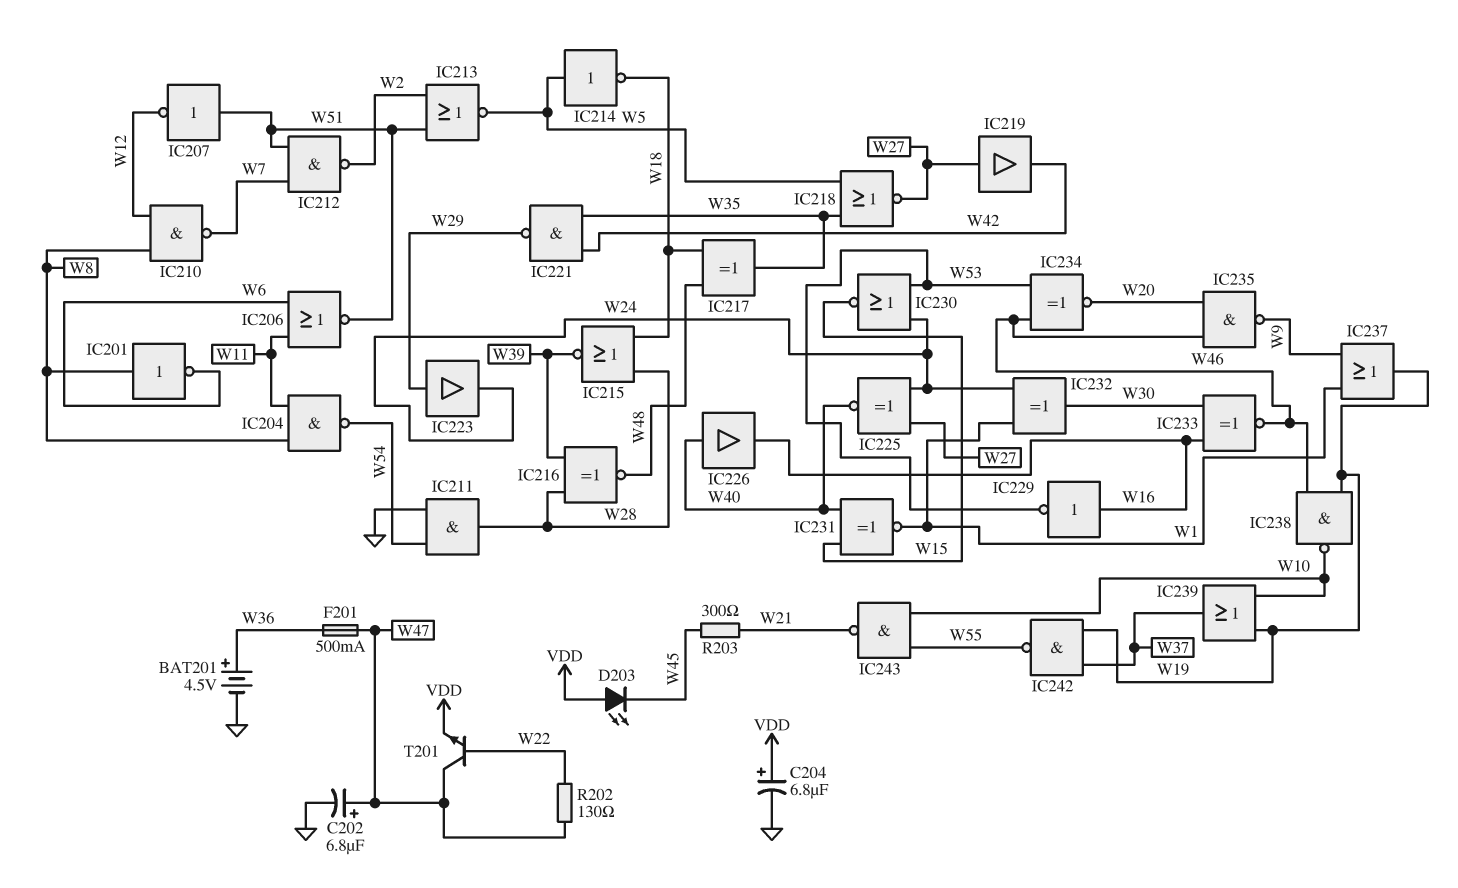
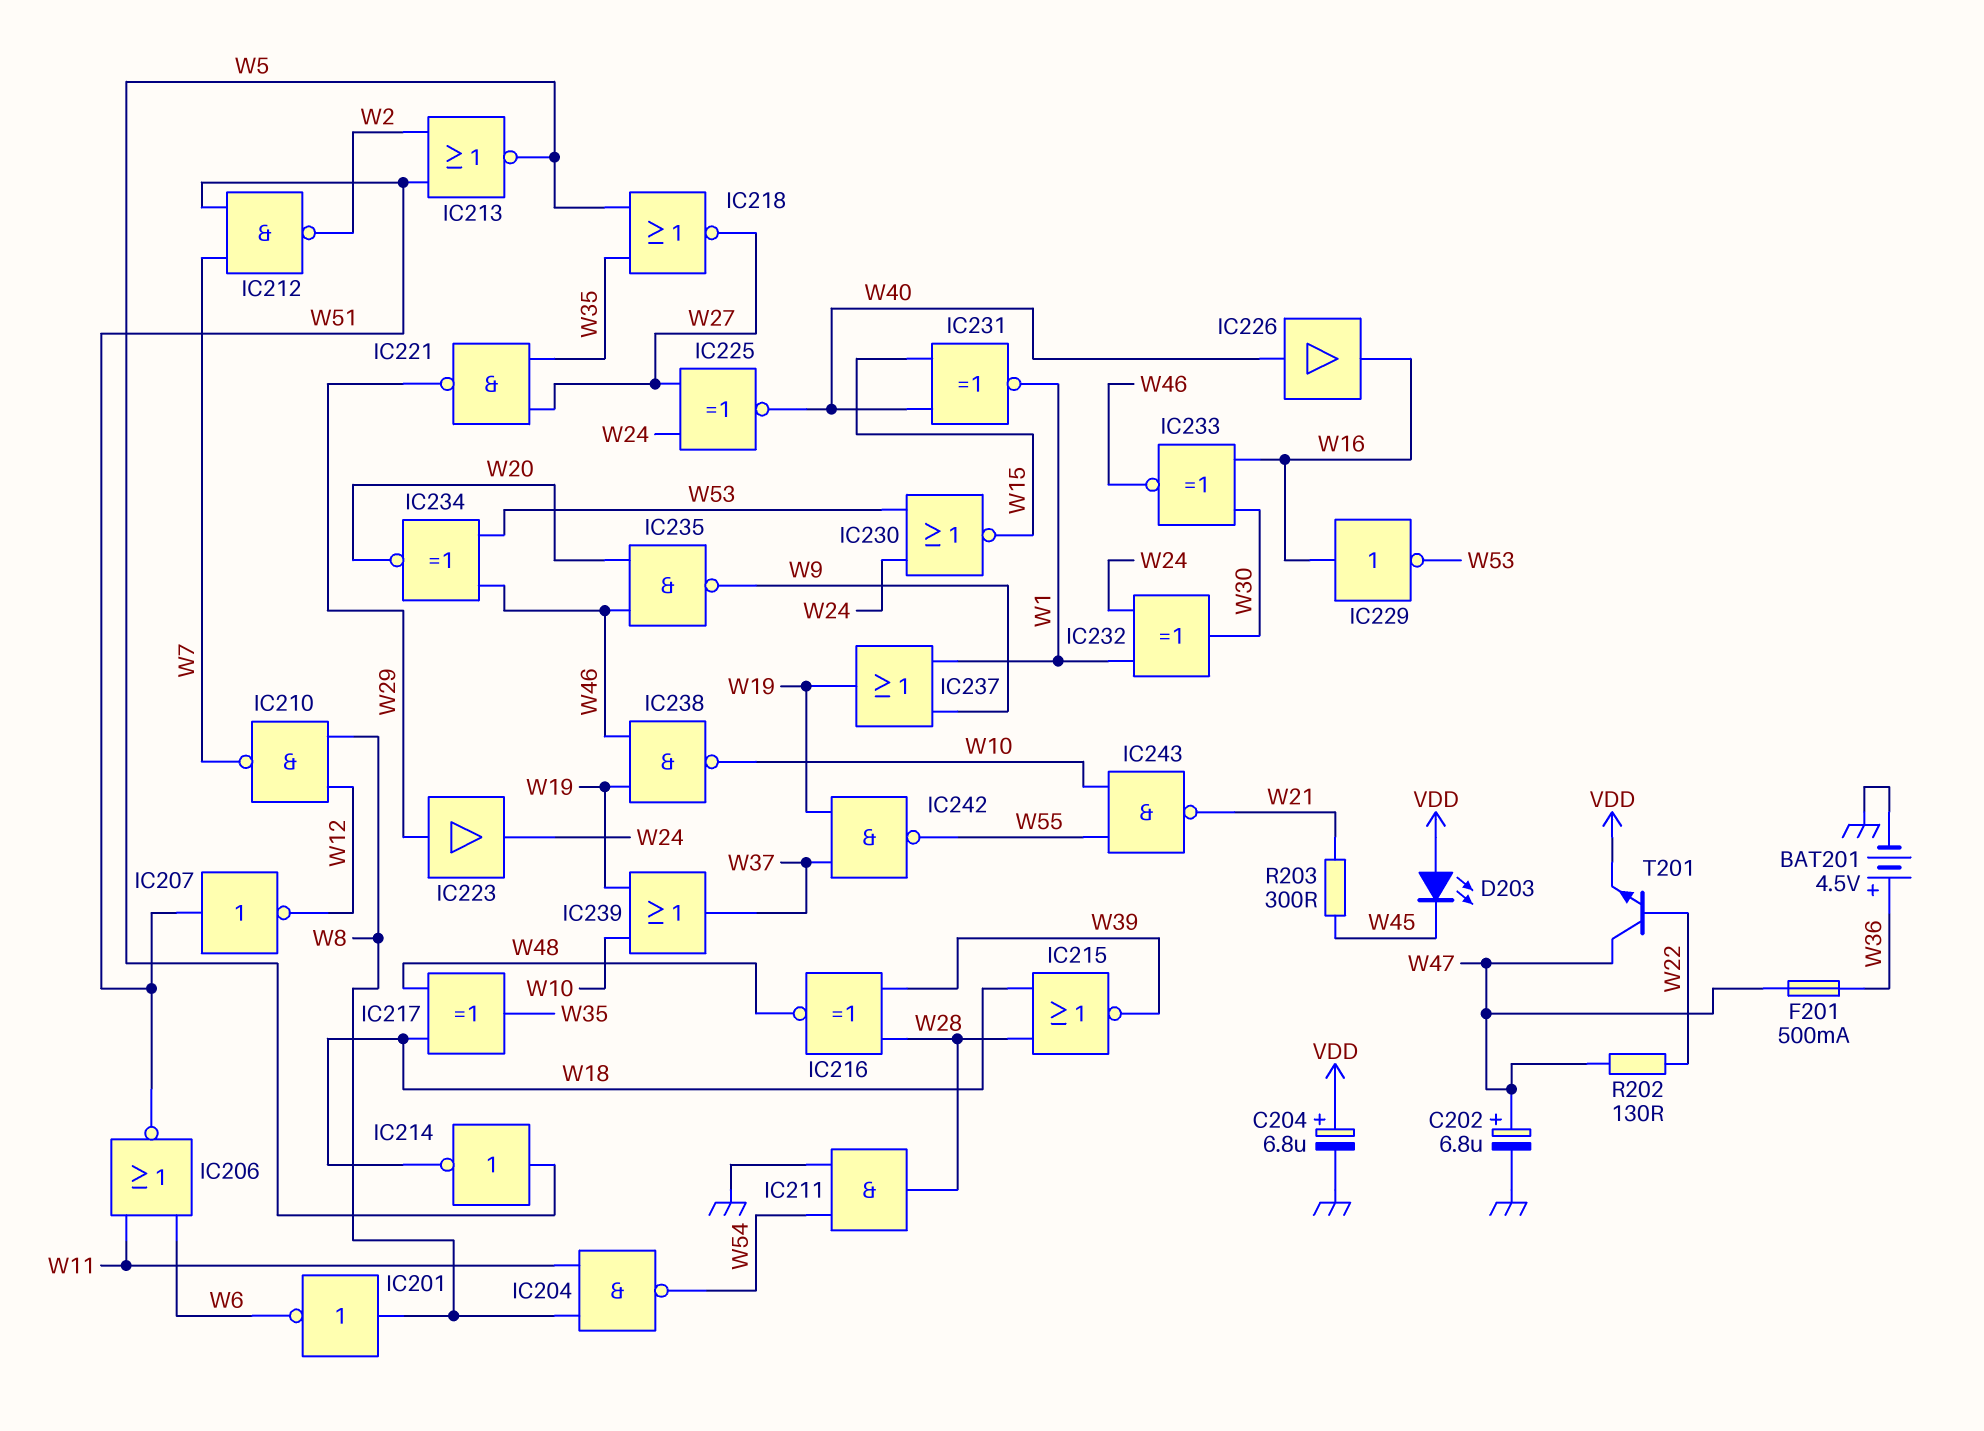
IC219: buffer (in W27, out W42) -> none
IC221: NAND (in W35, in W42, out W29) -> NAND (in W27, in W35, out W29)

